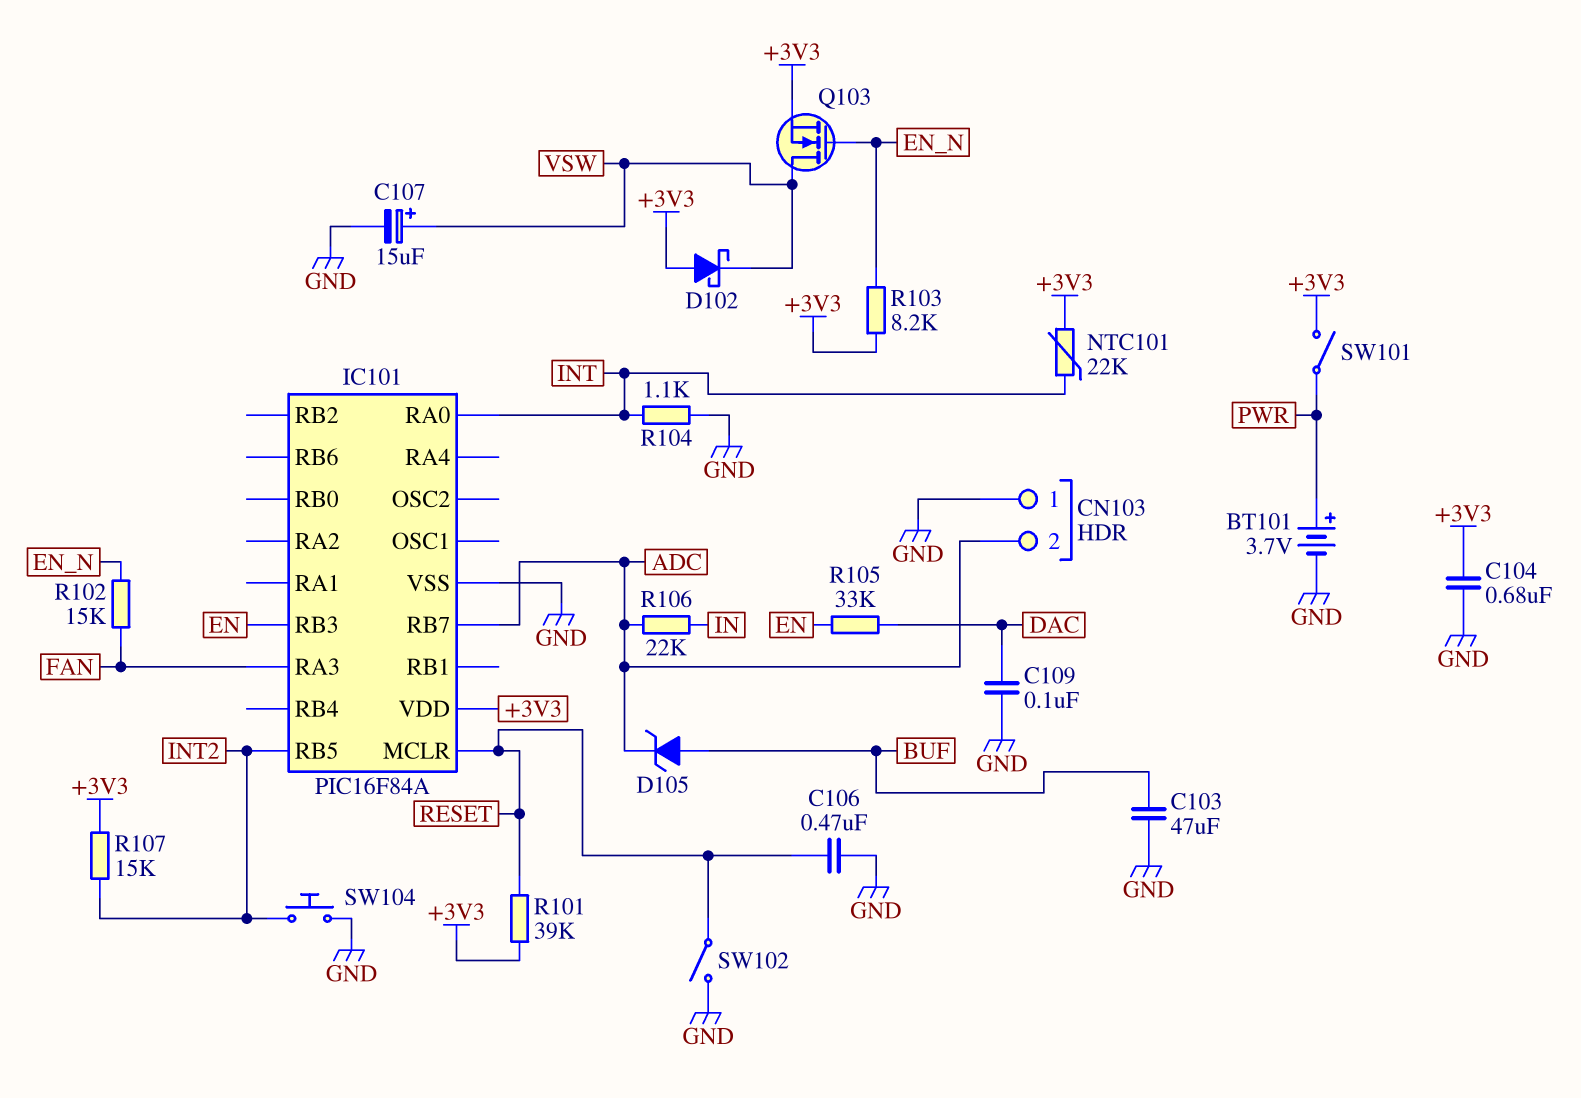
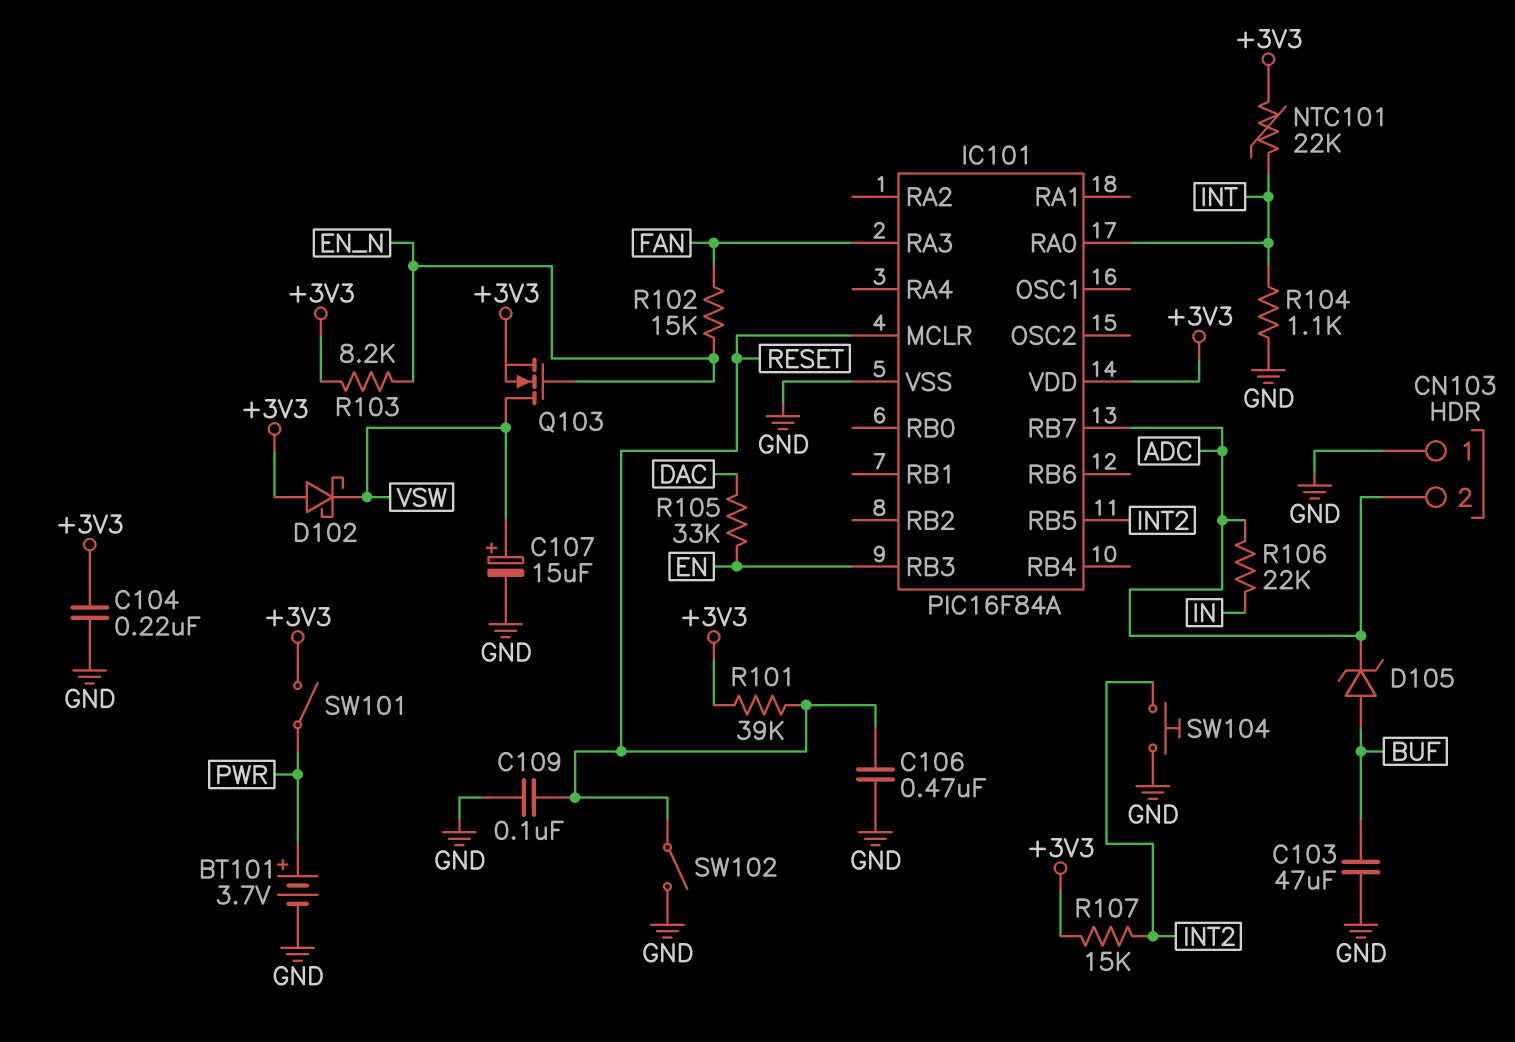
C104: 680nF (+3V3, GND) -> 220nF (+3V3, GND)
C109: 100nF (DAC, GND) -> 100nF (GND, RESET)

